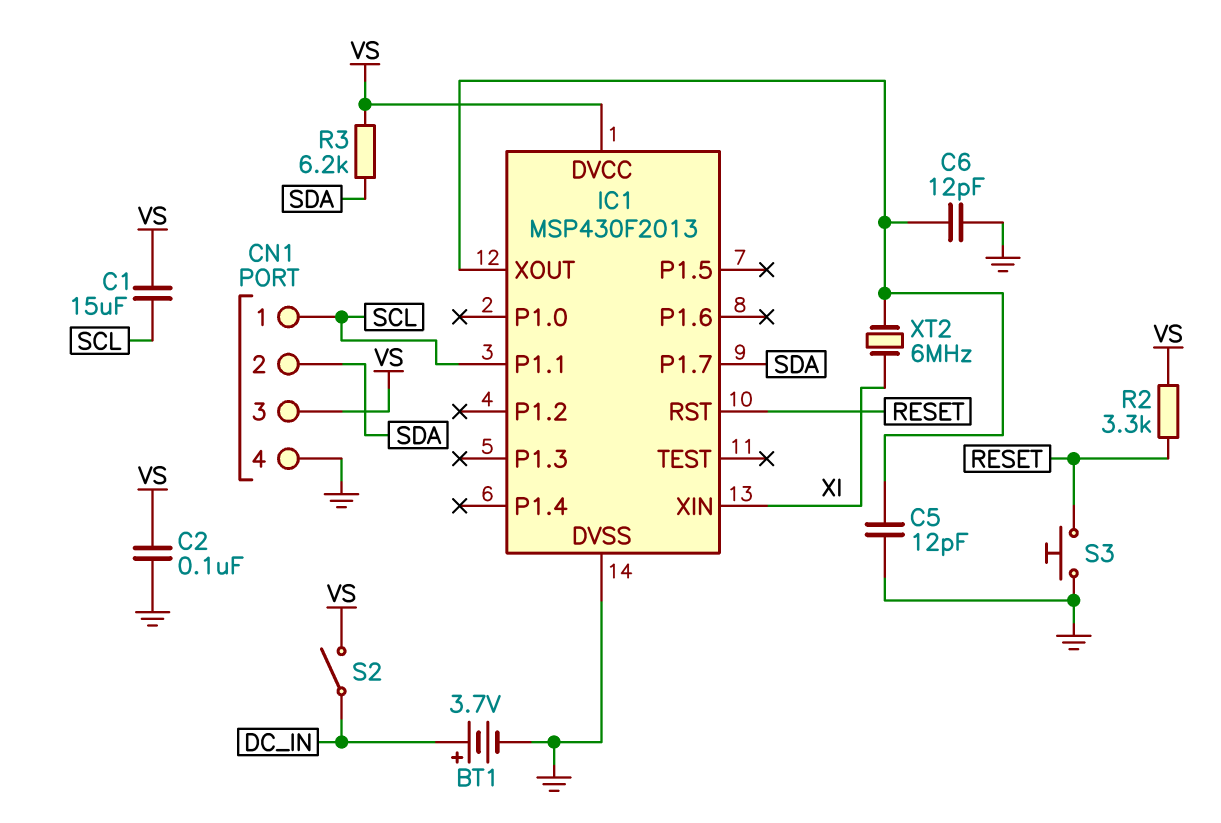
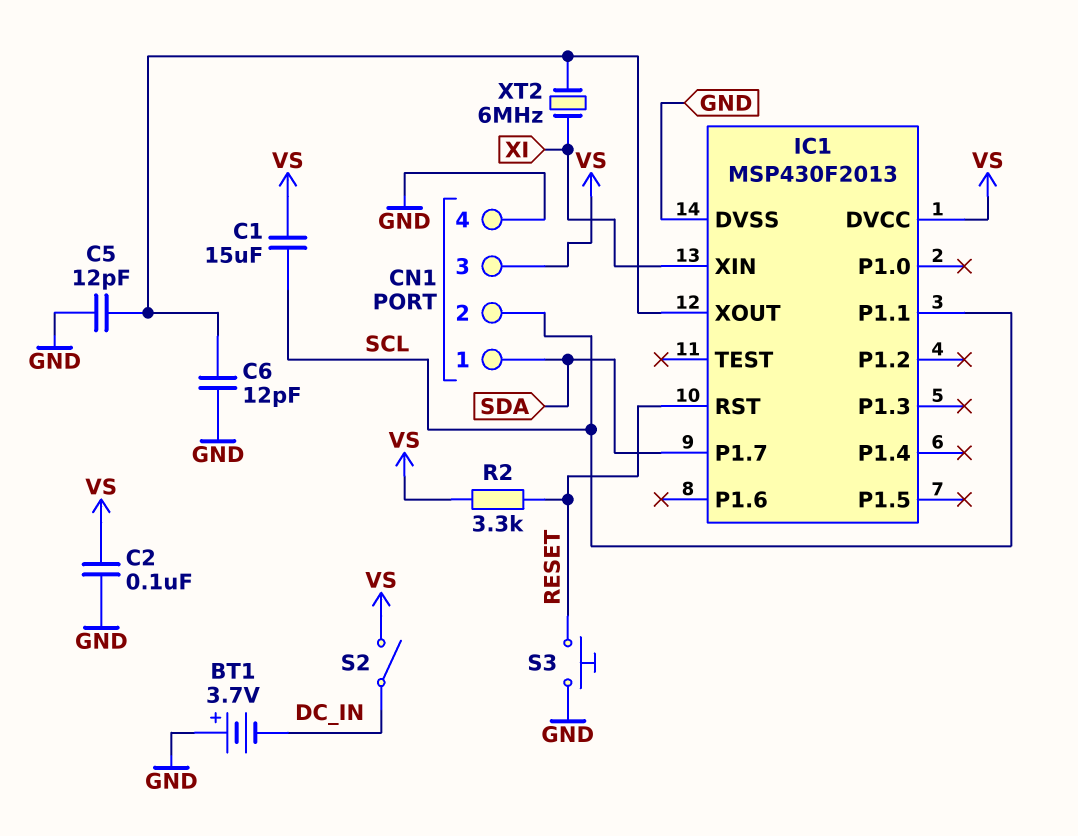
BT1: 3.7V (plus DC_IN, minus GND) -> 3.7V (plus GND, minus DC_IN)
CN1 pin 1: SCL -> SDA
CN1 pin 2: SDA -> SCL
R3: 6.2k (SDA, VS) -> none

